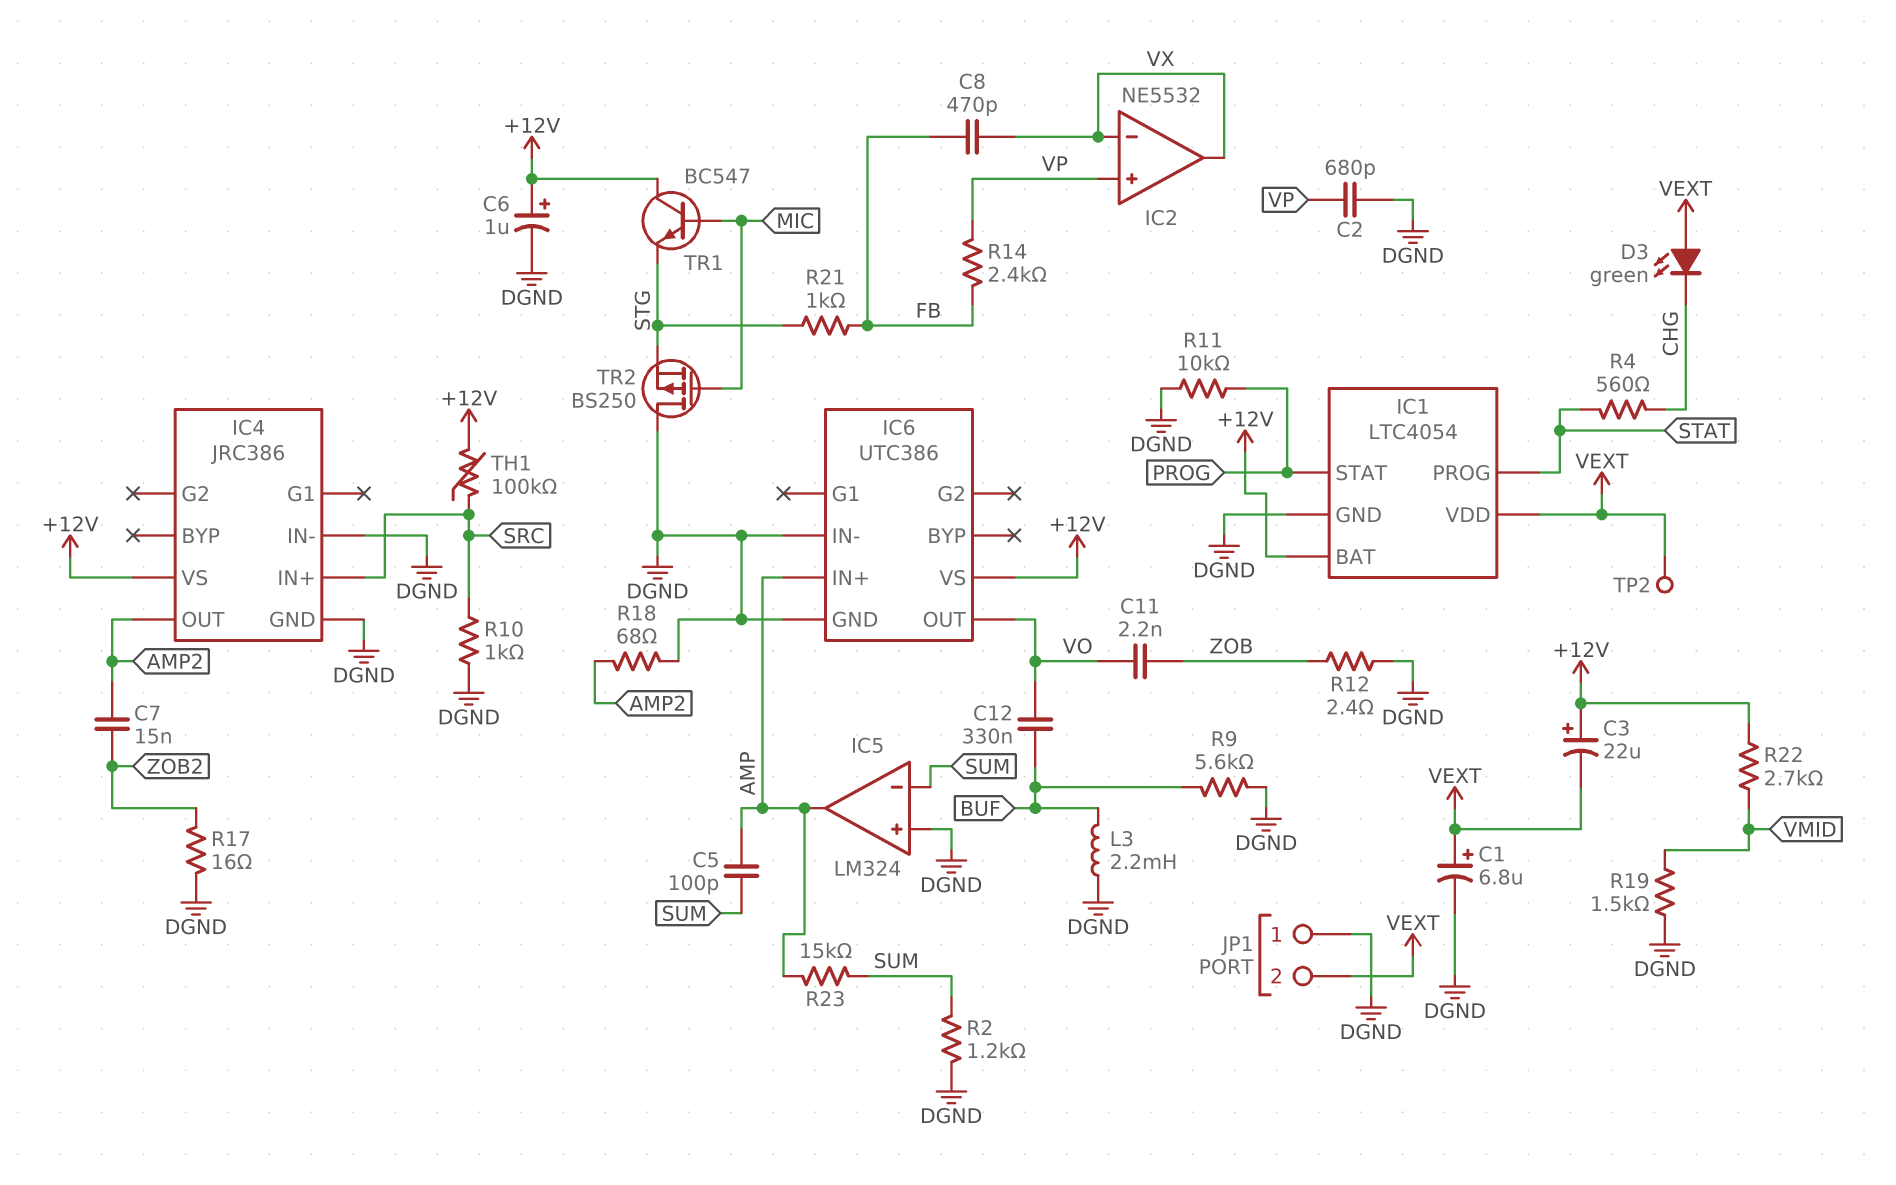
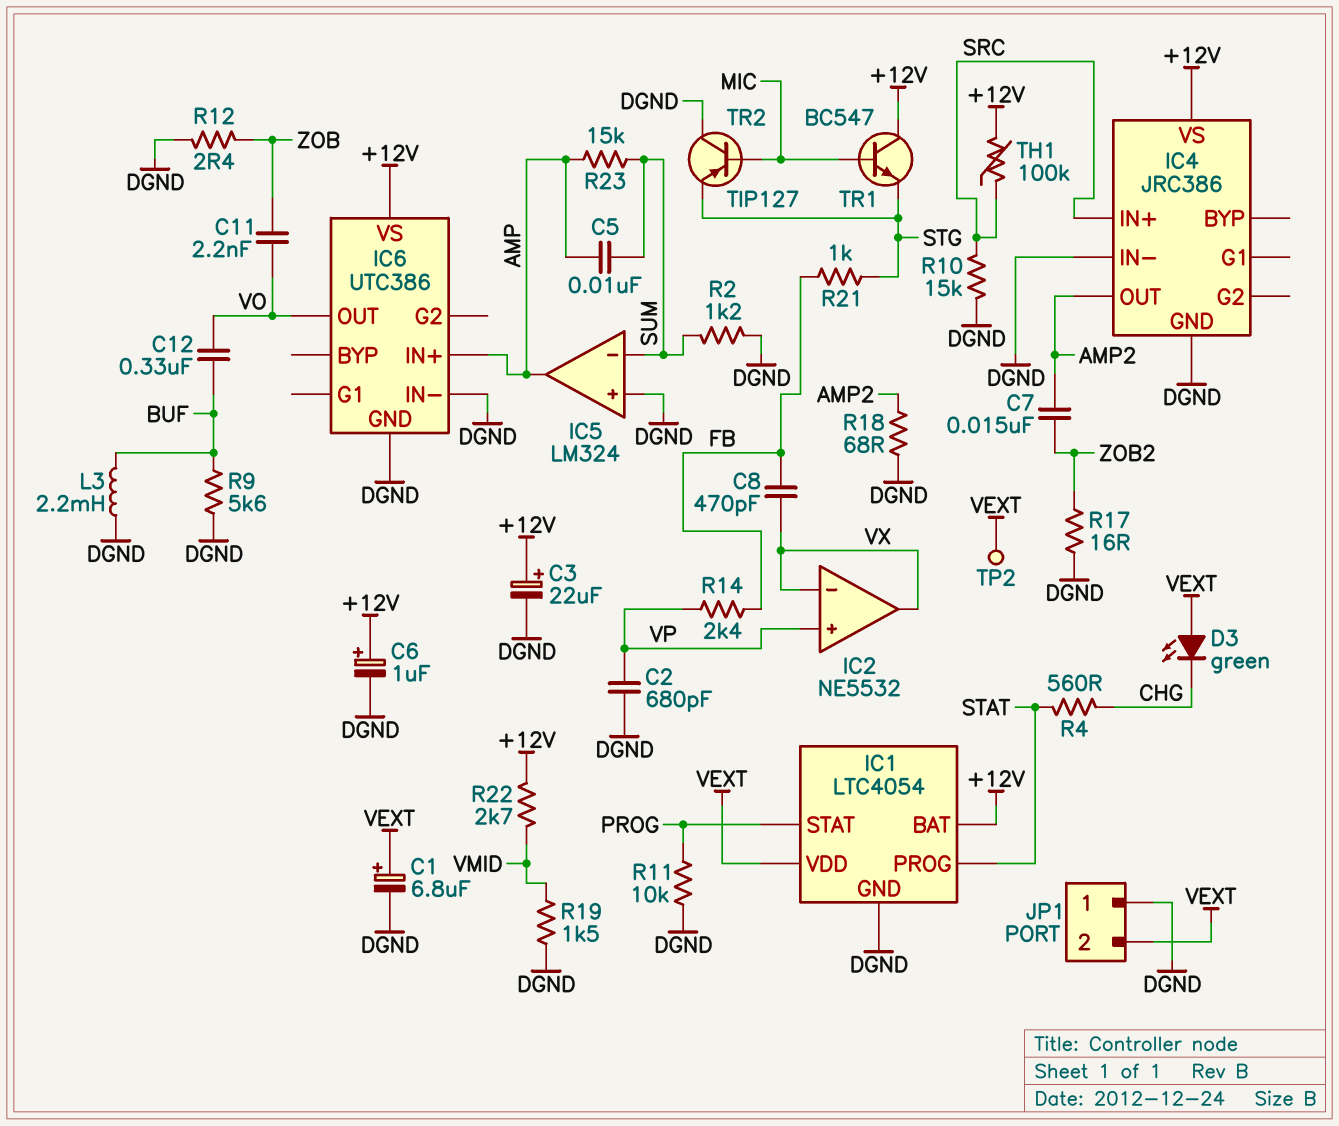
C3: 22uF (plus +12V, minus VEXT) -> 22uF (plus +12V, minus DGND)
C5: 100pF (AMP, SUM) -> 10nF (AMP, SUM)
R10: 1k (DGND, SRC) -> 15k (DGND, SRC)
TR2: PMOS BS250 (G MIC, D DGND, S STG) -> PNP TIP127 (B MIC, C DGND, E STG)

